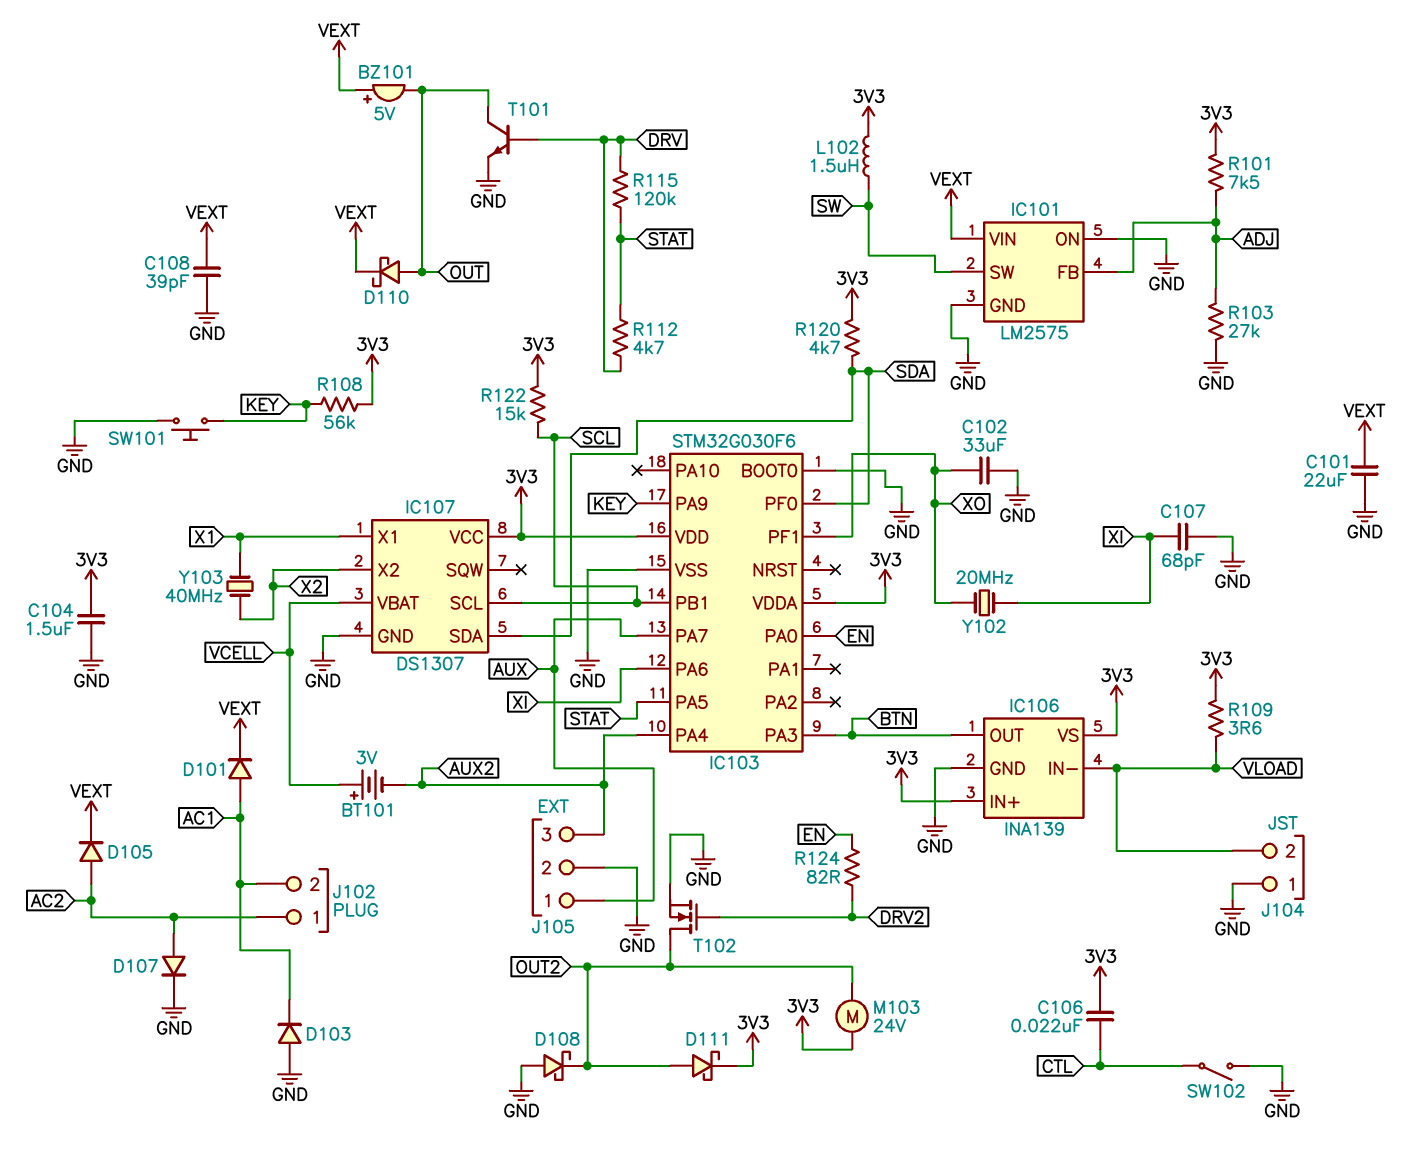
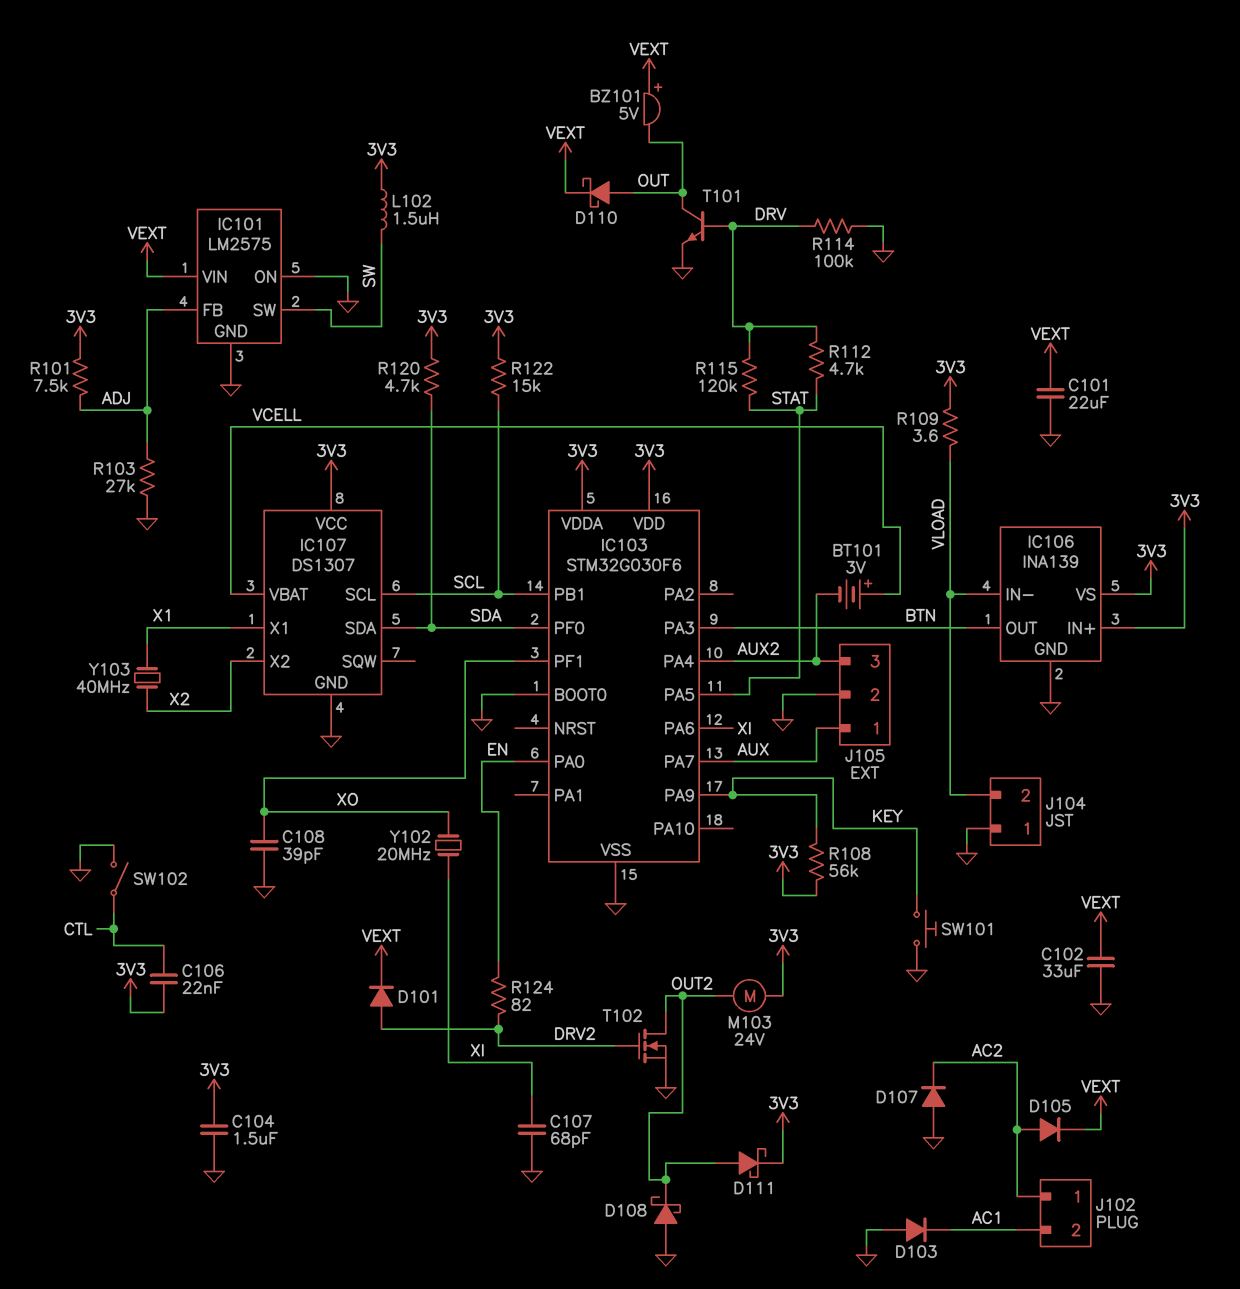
C102: 33uF (GND, XO) -> 33uF (GND, VEXT)
C108: 39pF (GND, VEXT) -> 39pF (GND, XO)
D101: diode (A AC1, K VEXT) -> diode (A DRV2, K VEXT)
D107: diode (A AC2, K GND) -> diode (A GND, K AC2)
R114: none -> 100k (DRV, GND)

